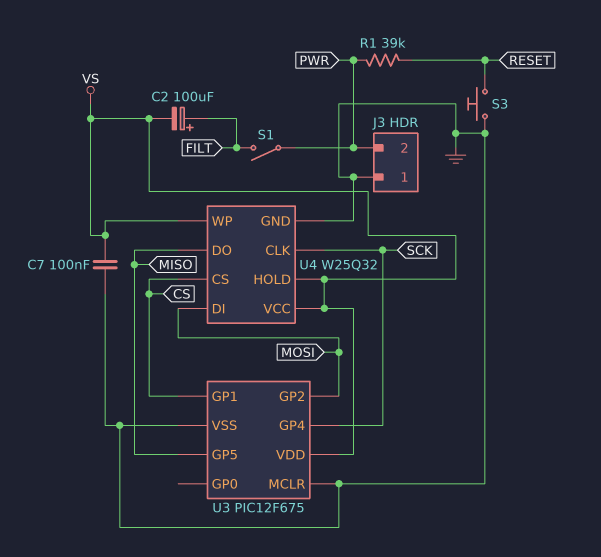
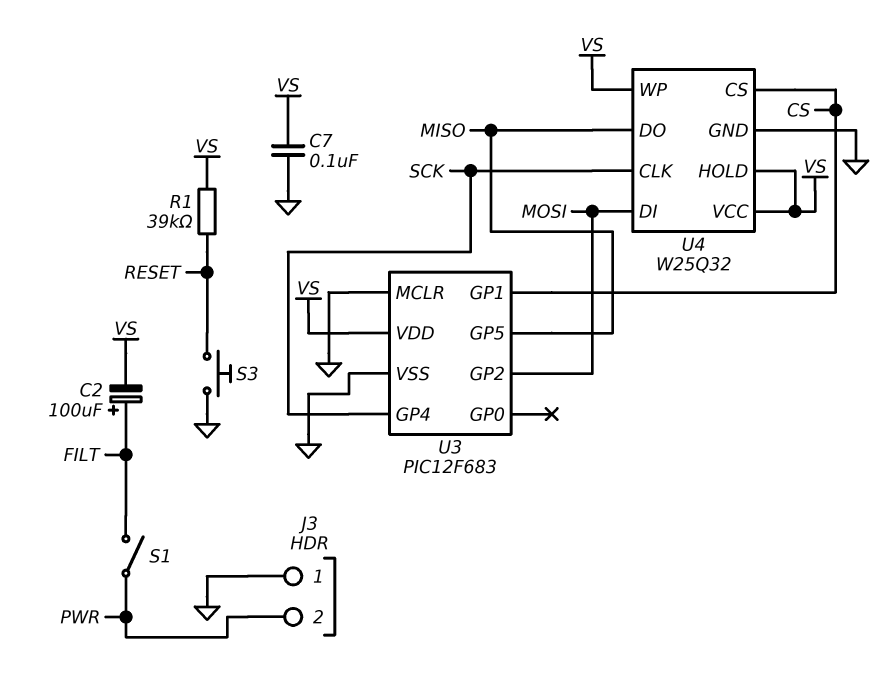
R1: 39k (PWR, RESET) -> 39k (RESET, VS)
U3: PIC12F675 -> PIC12F683

